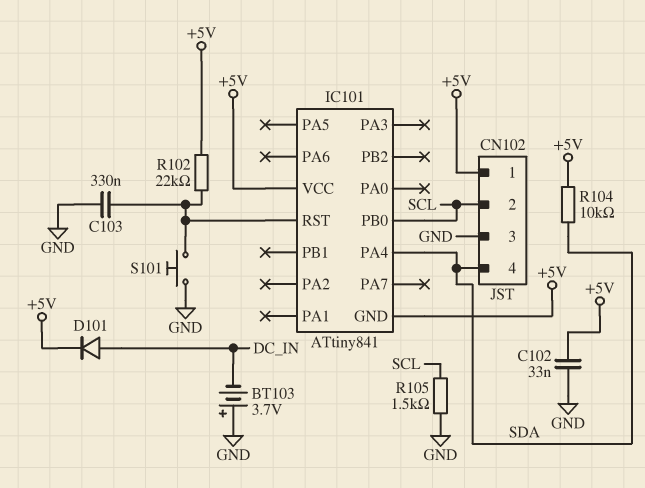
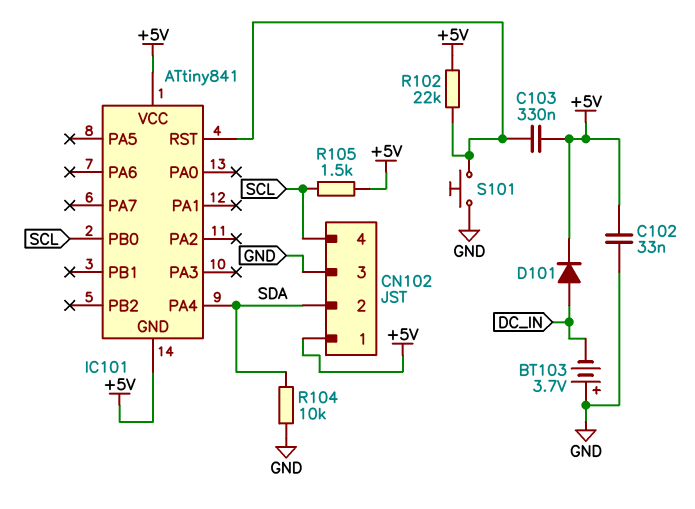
C103: 330nF (GND, IC101/RST) -> 330nF (+5V, IC101/RST)
CN102 pin 2: SCL -> SDA
CN102 pin 4: SDA -> SCL
R104: 10k (+5V, SDA) -> 10k (GND, SDA)
R105: 1.5k (GND, SCL) -> 1.5k (+5V, SCL)

